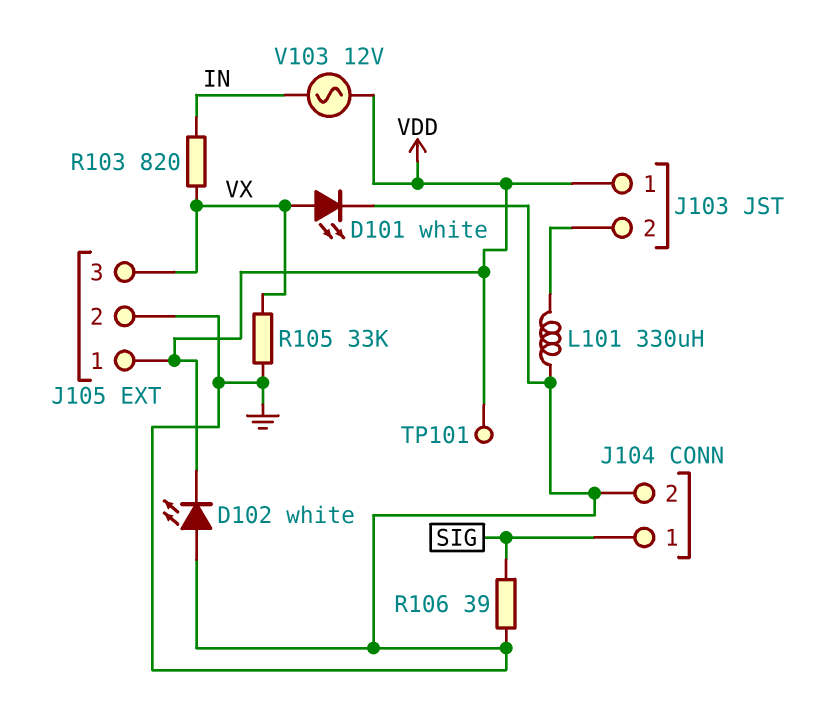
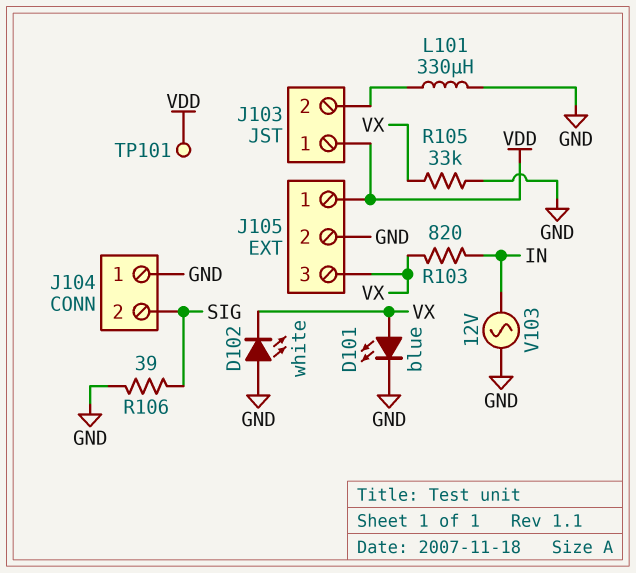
D101: LED white (A VX, K GND) -> LED blue (A VX, K GND)
D102: LED white (A GND, K VDD) -> LED white (A GND, K VX)
J104 pin 1: SIG -> GND
J104 pin 2: GND -> SIG
V103: AC 12V (IN, VDD) -> AC 12V (GND, IN)

